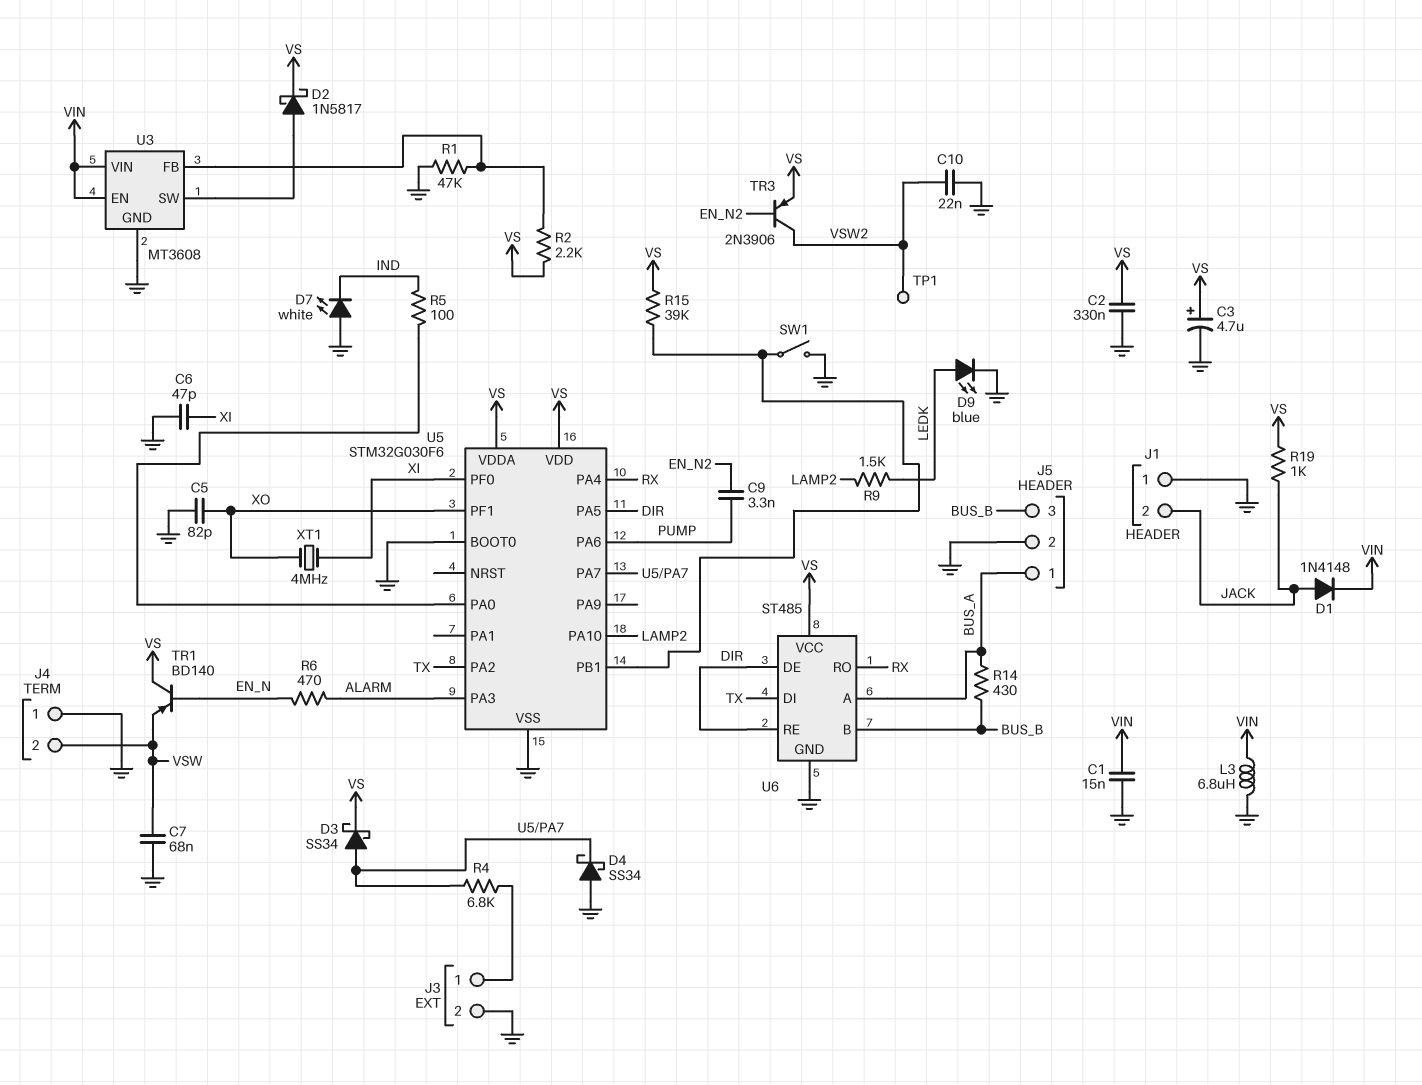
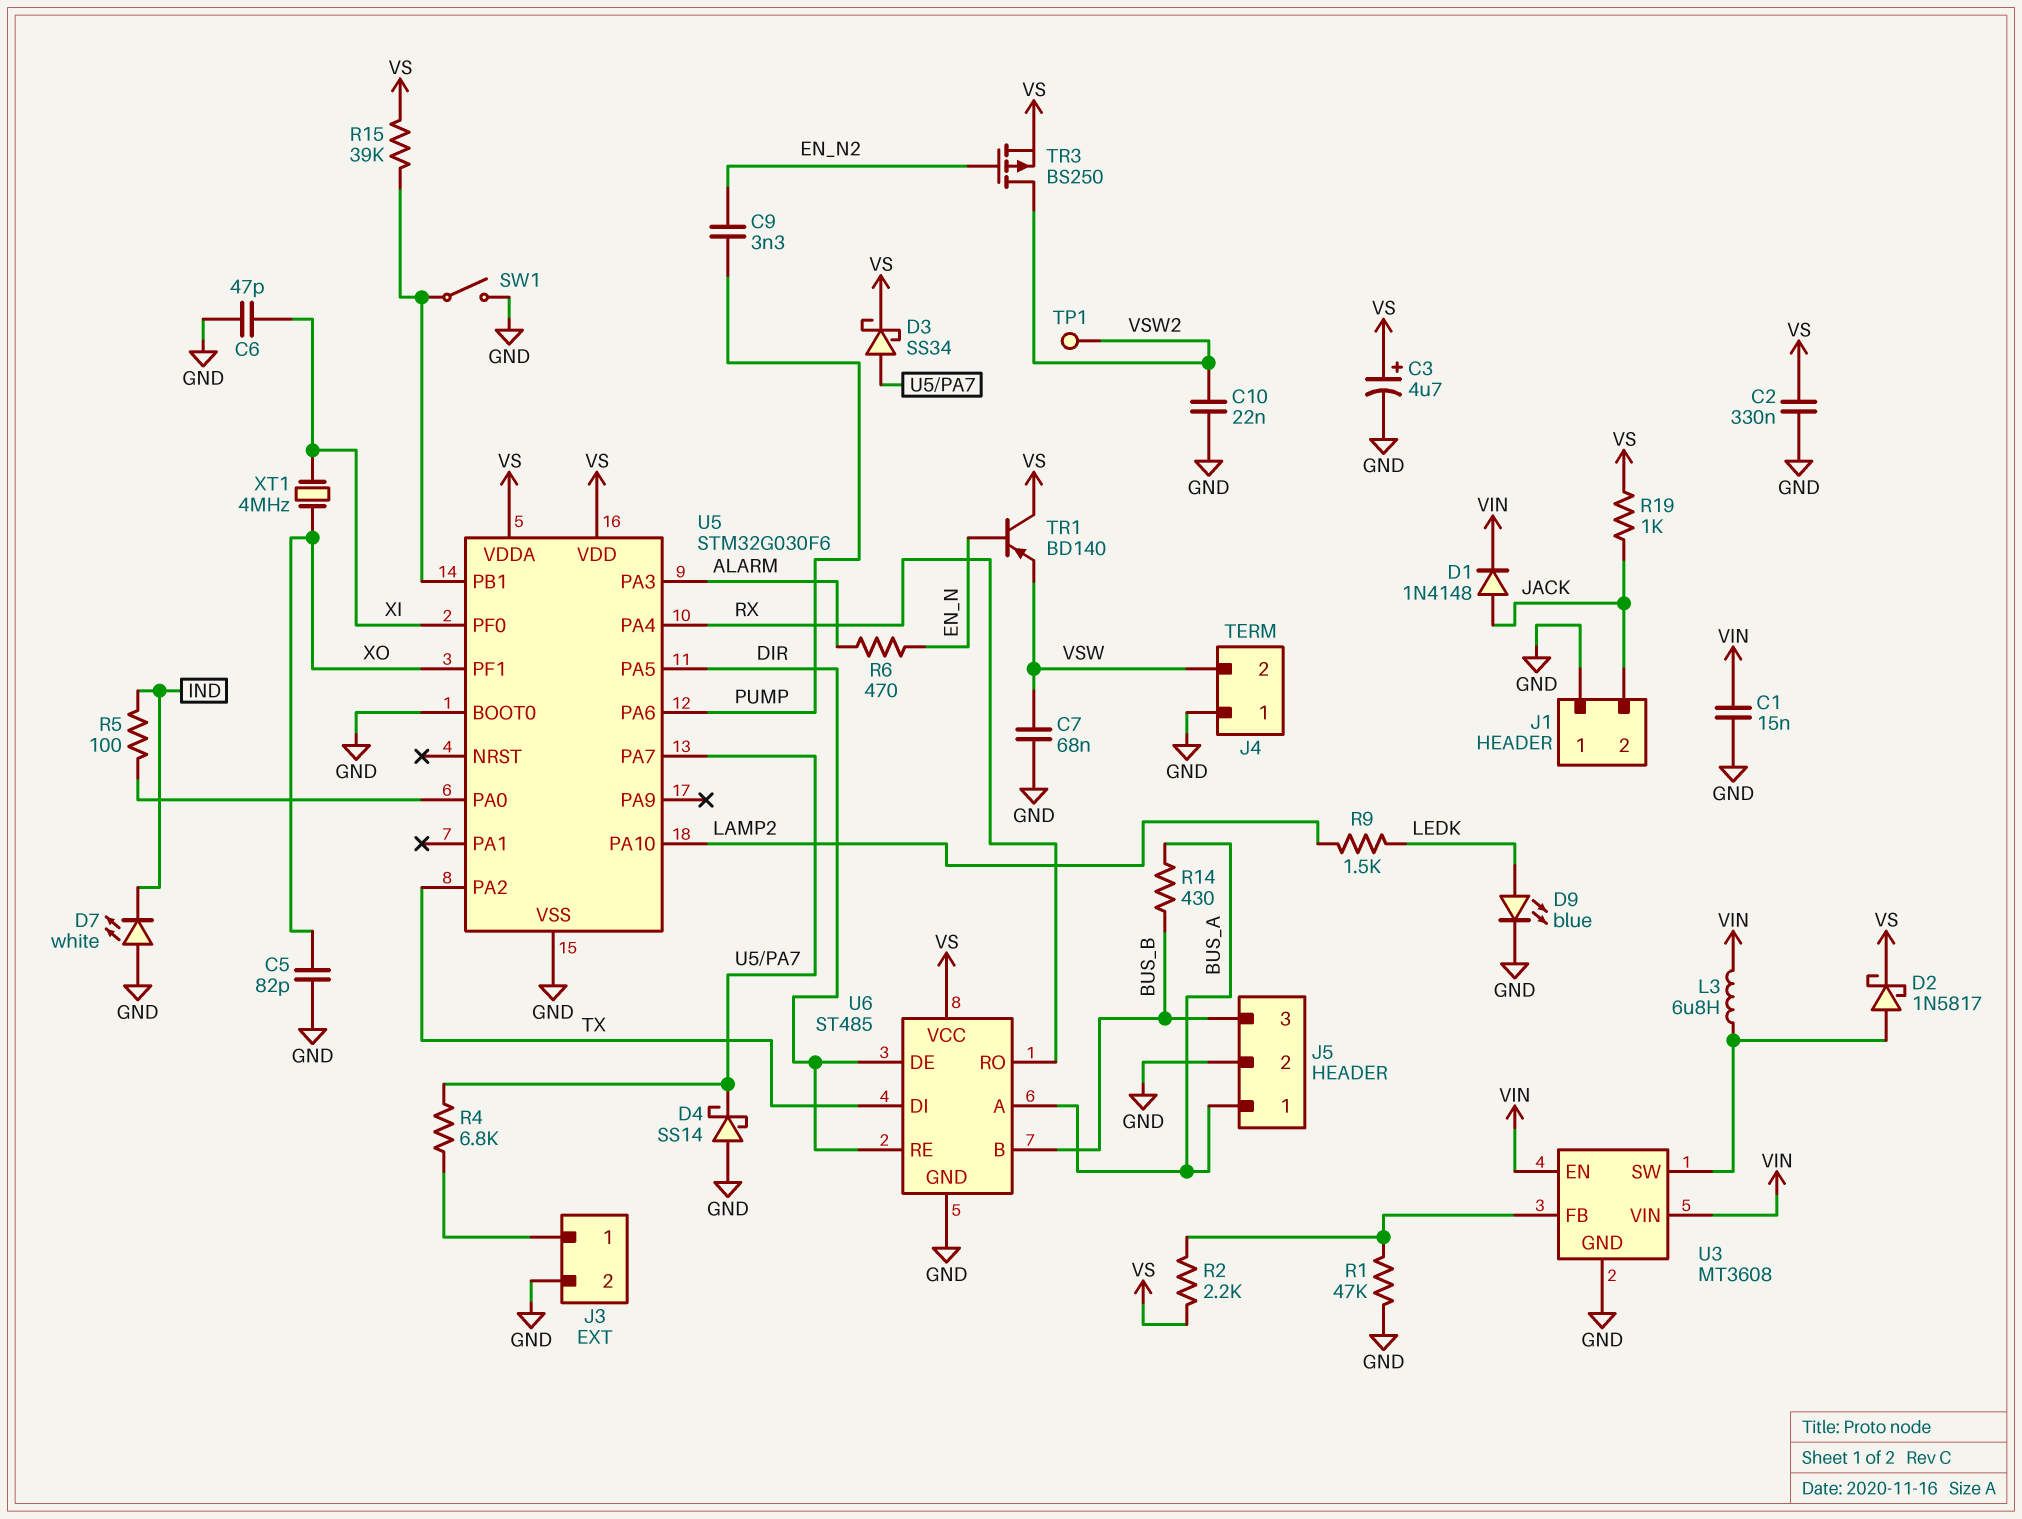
D4: schottky SS34 (A GND, K U5/PA7) -> schottky SS14 (A GND, K U5/PA7)
L3: 6.8uH (GND, VIN) -> 6.8uH (U3/SW, VIN)
TR3: PNP 2N3906 (B EN_N2, C VSW2, E VS) -> PMOS BS250 (G EN_N2, D VSW2, S VS)

